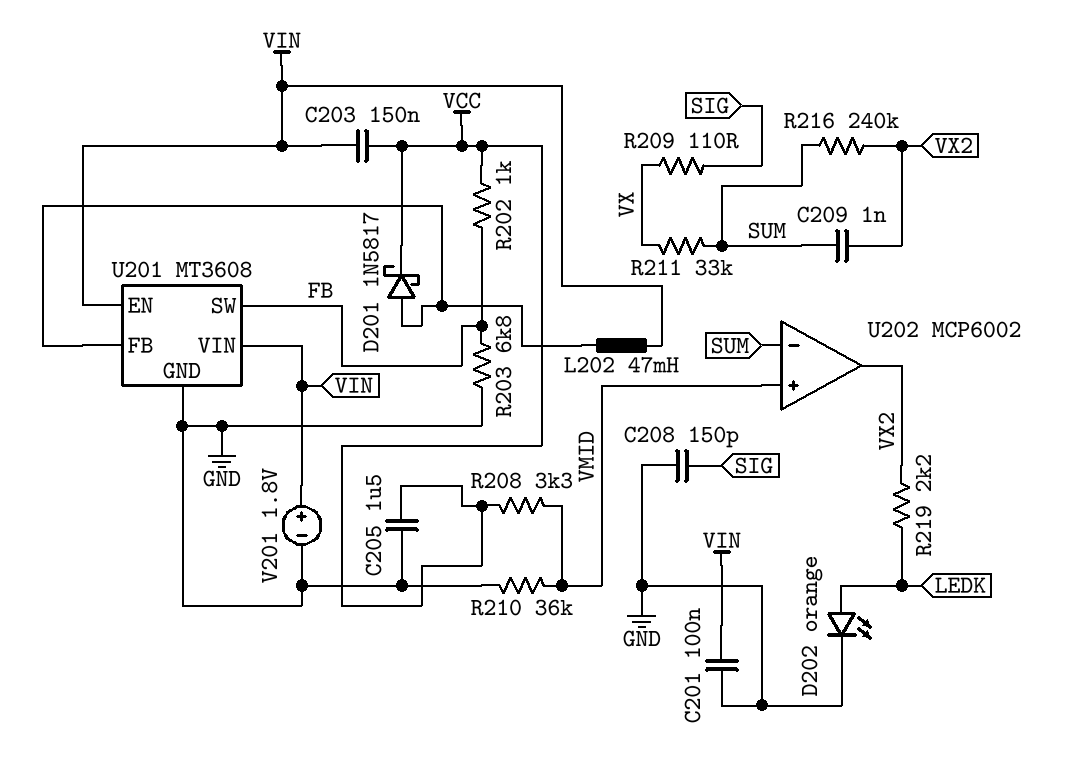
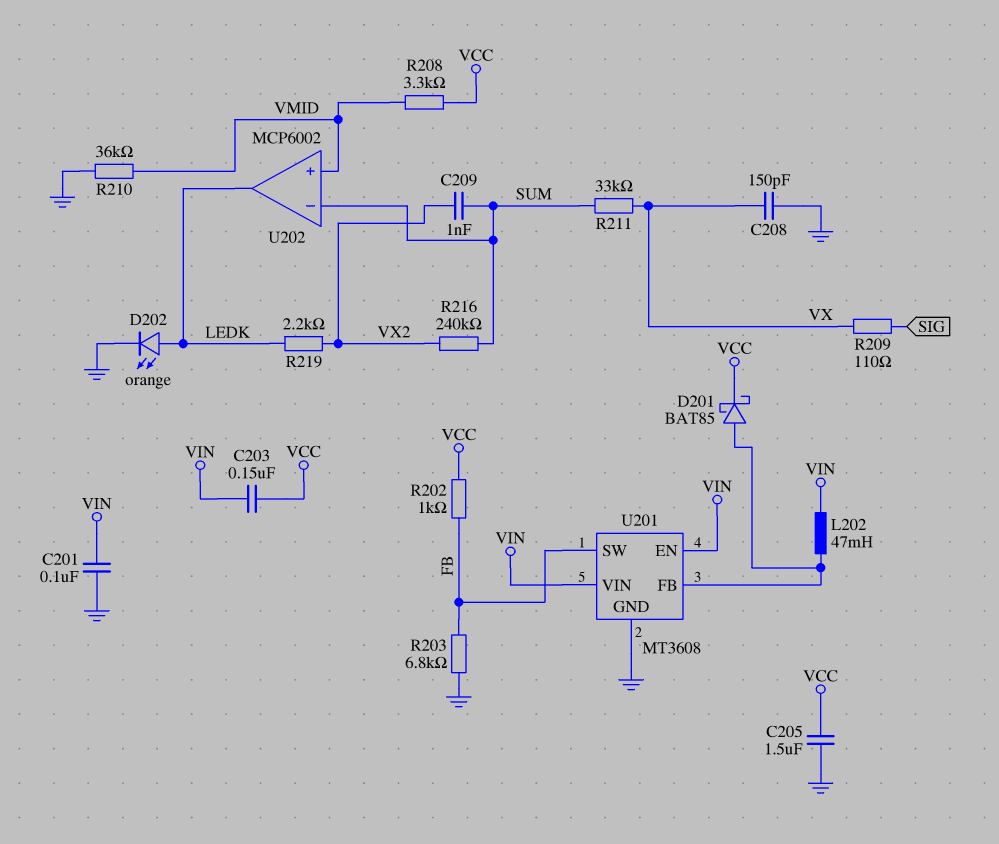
C208: 150pF (GND, SIG) -> 150pF (GND, VX)
D201: schottky 1N5817 (A U201/FB, K VCC) -> schottky BAT85 (A U201/FB, K VCC)
U202 pin out: VX2 -> LEDK
V201: 1.8V (plus VIN, minus GND) -> none

